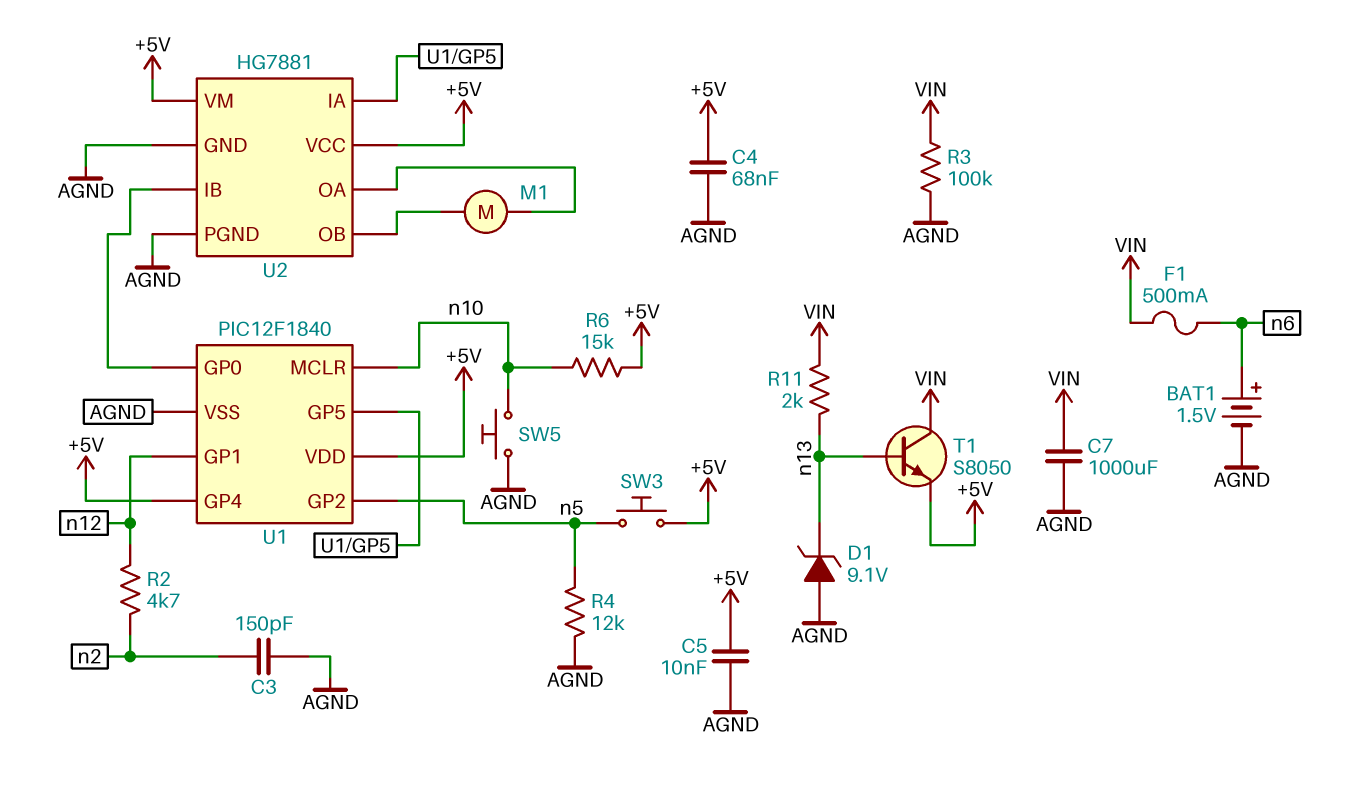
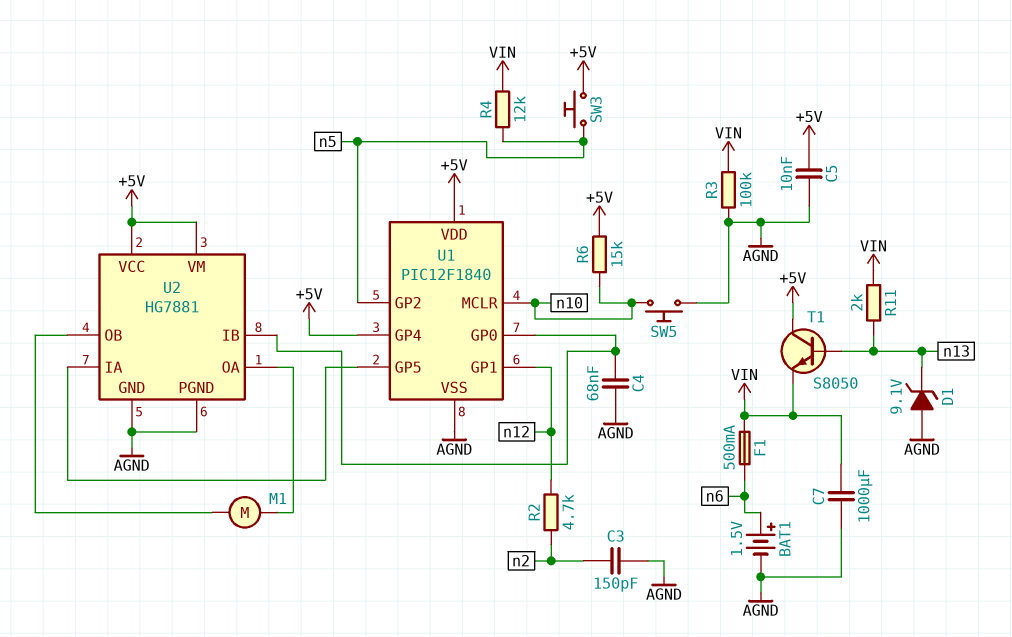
C4: 68nF (+5V, AGND) -> 68nF (AGND, U1/GP0)
R4: 12k (AGND, n5) -> 12k (VIN, n5)
T1: NPN S8050 (B n13, C VIN, E +5V) -> NPN S8050 (B n13, C +5V, E VIN)

